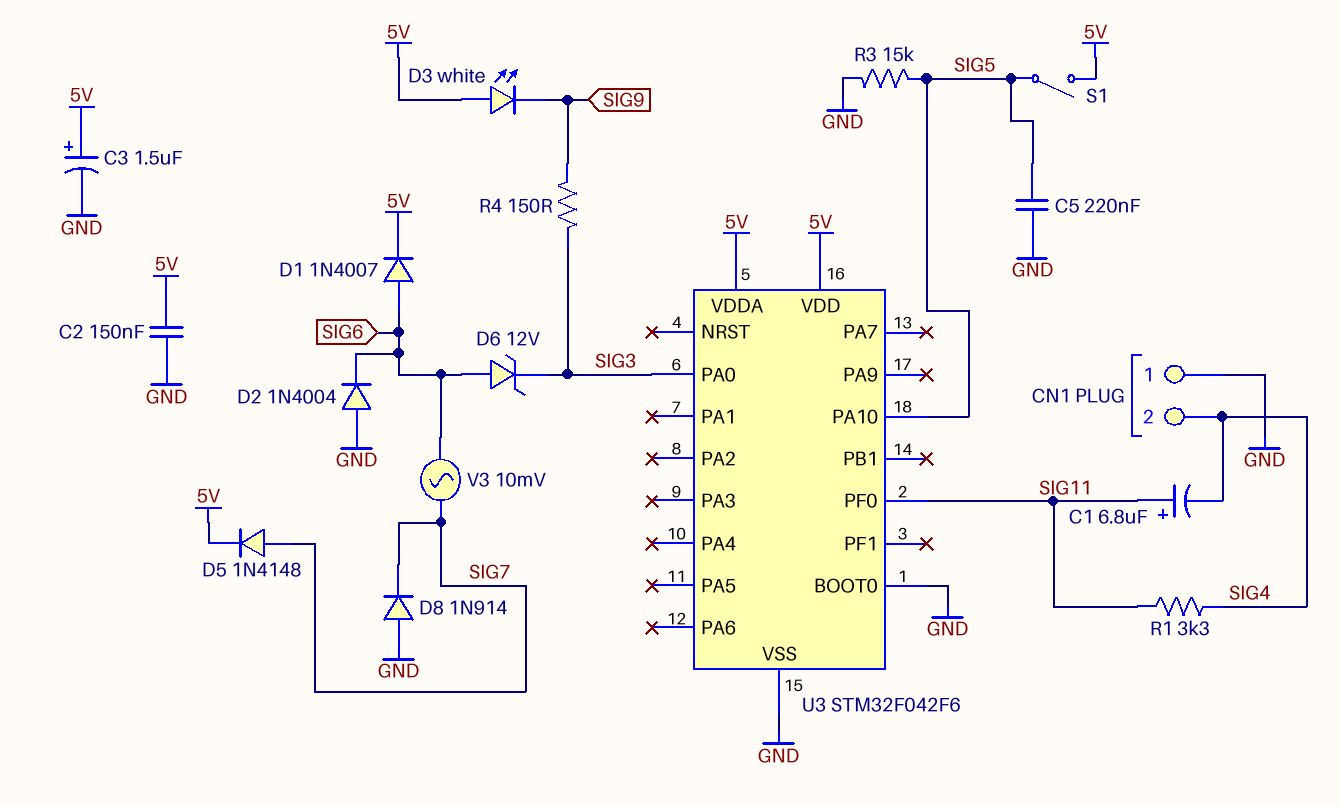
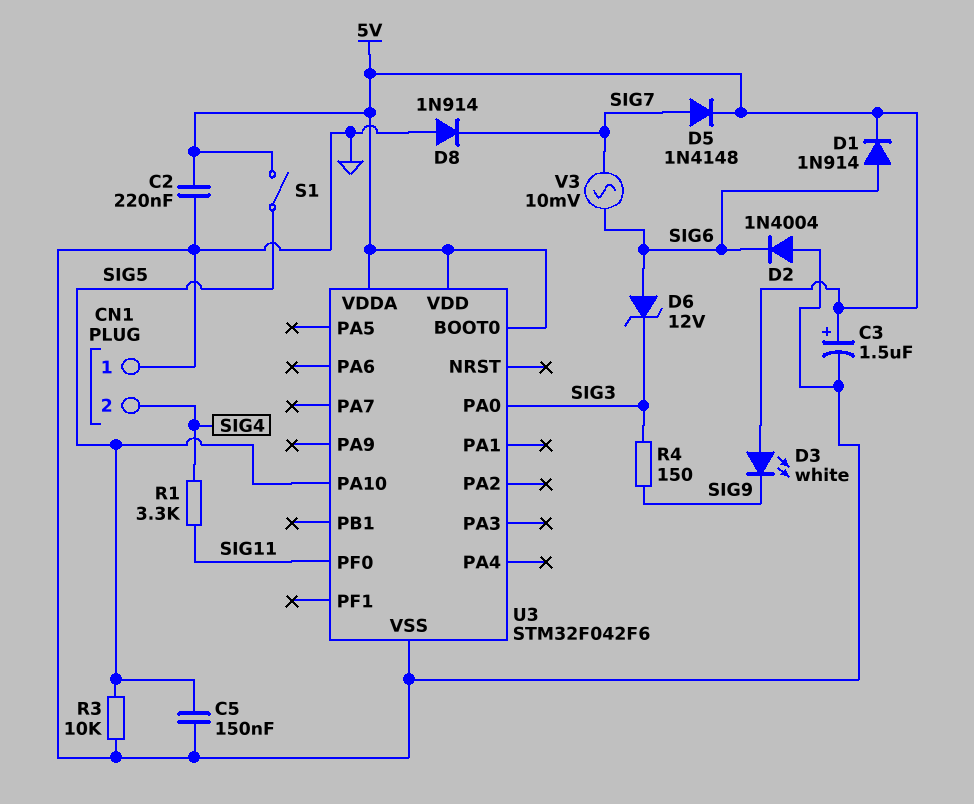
C1: 6.8uF (plus SIG11, minus SIG4) -> none
C2: 150nF (5V, GND) -> 220nF (5V, GND)
C5: 220nF (GND, SIG5) -> 150nF (GND, SIG5)
D1: diode 1N4007 (A SIG6, K 5V) -> diode 1N914 (A SIG6, K 5V)
R3: 15k (GND, SIG5) -> 10k (GND, SIG5)
U3 pin BOOT0: GND -> 5V

